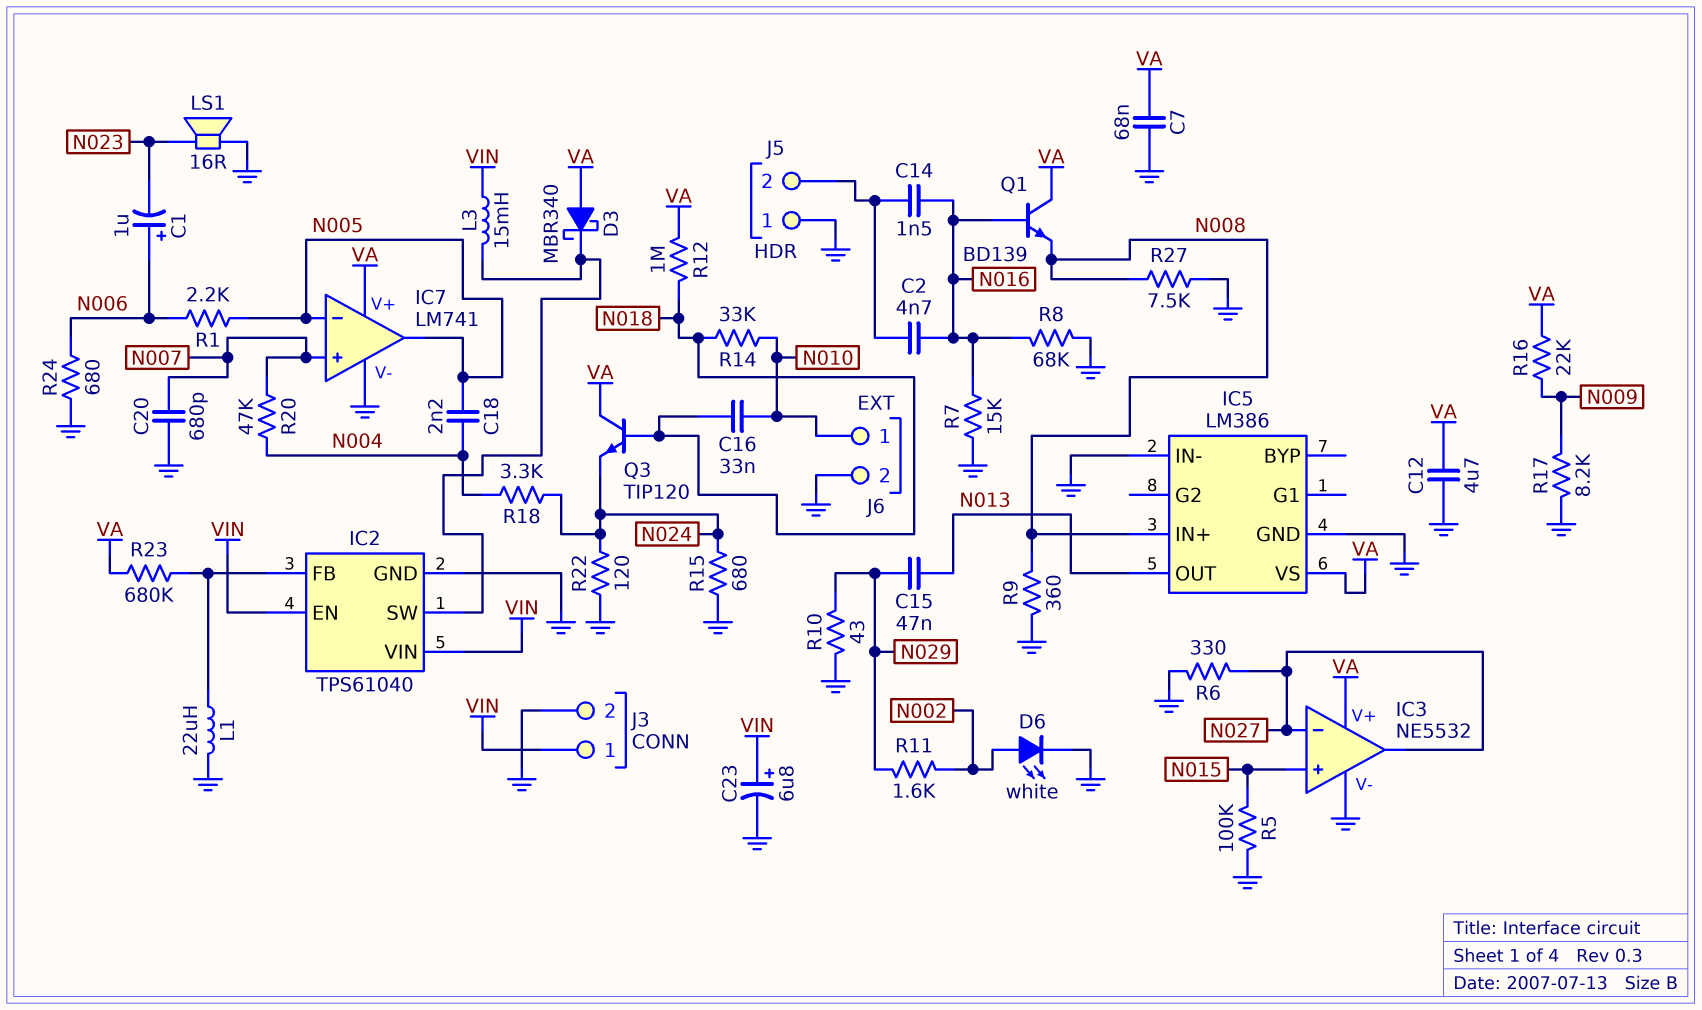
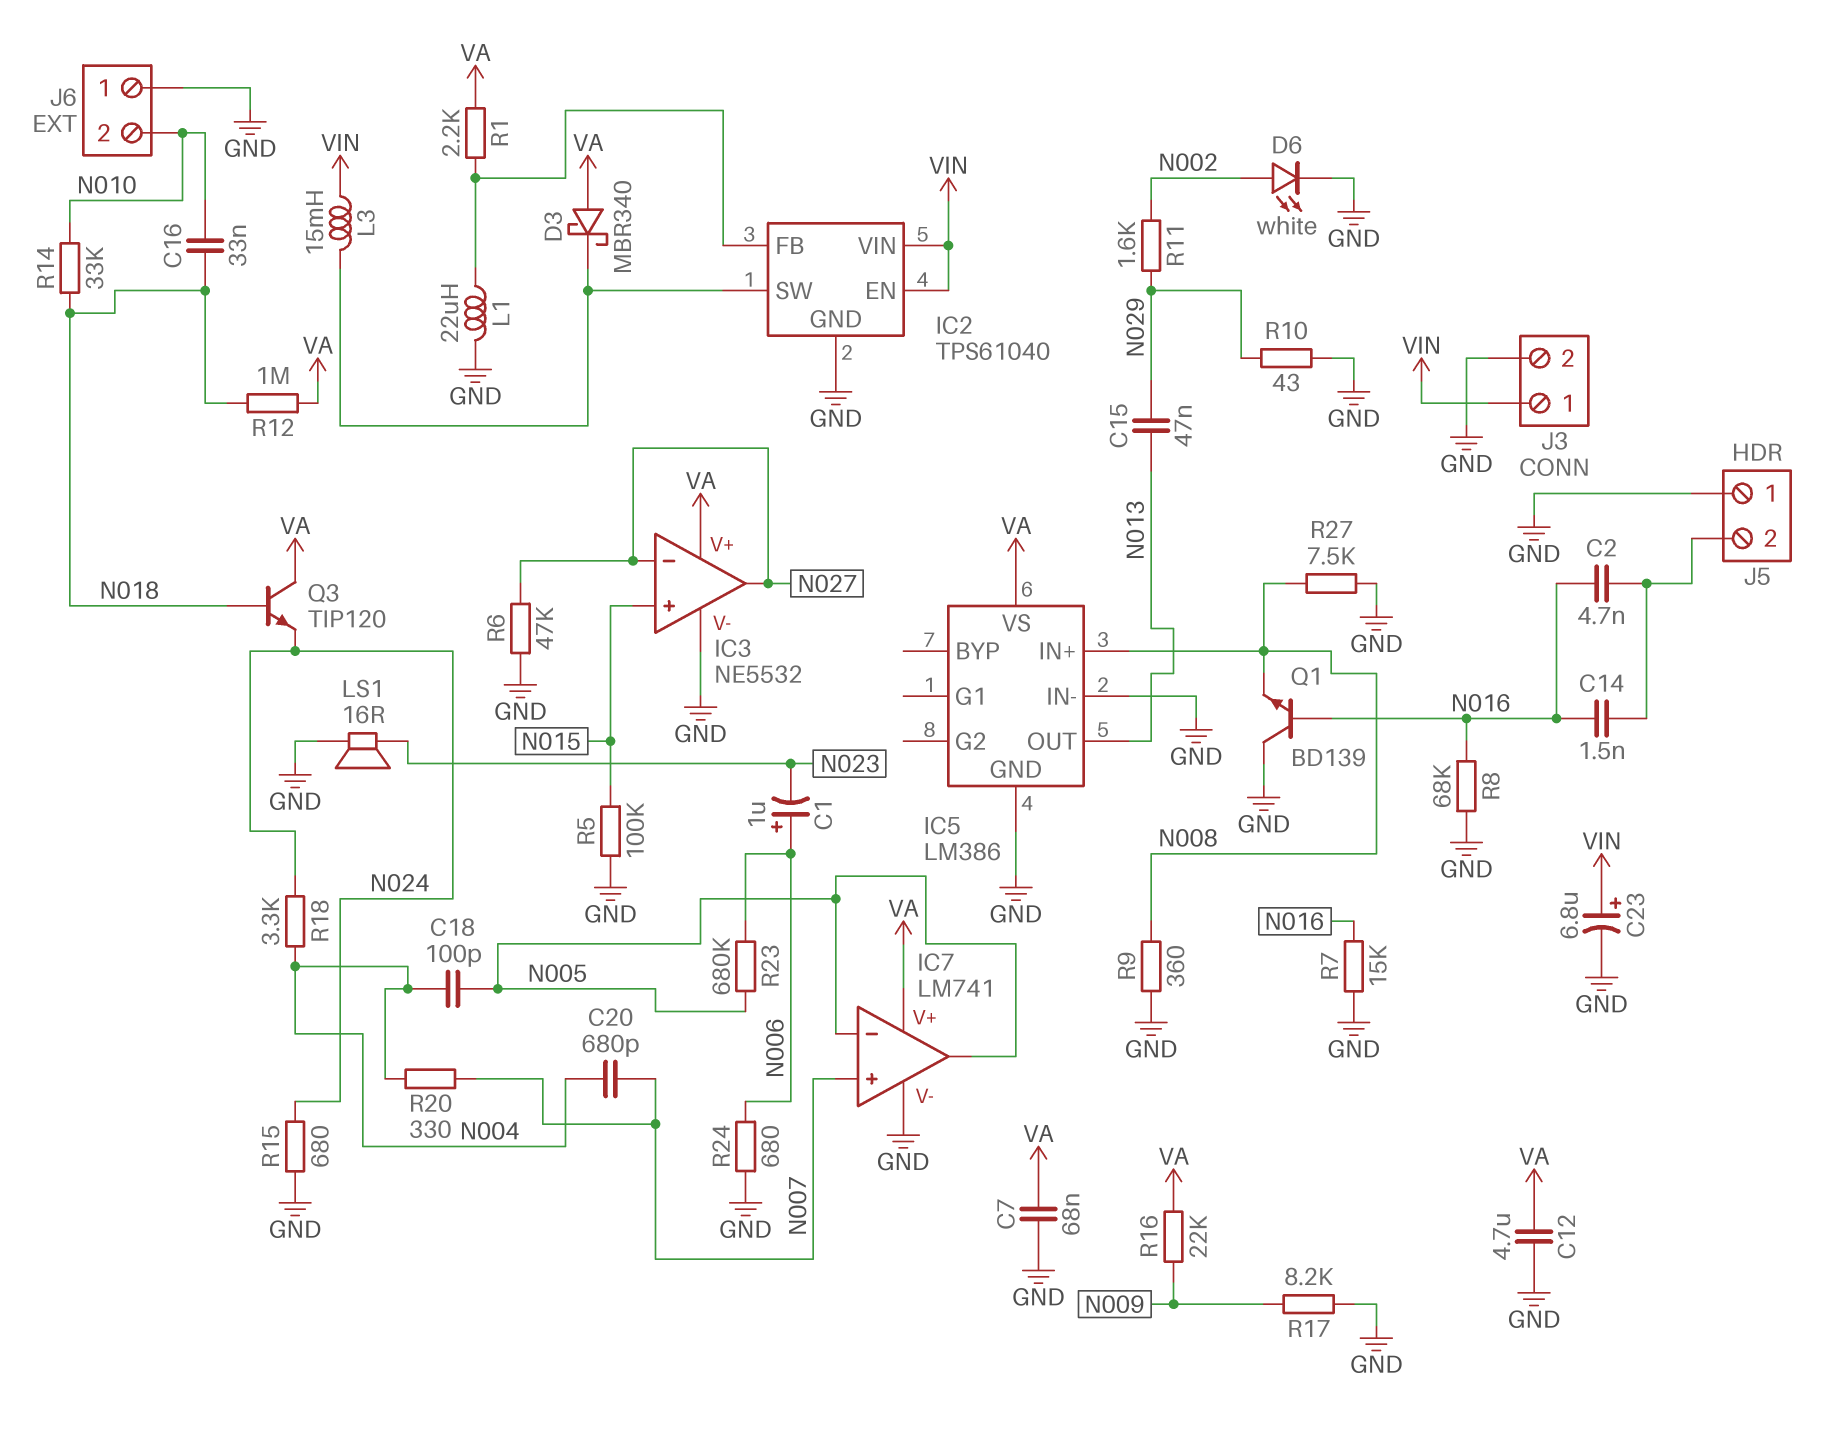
C18: 2.2nF (N004, N005) -> 100pF (N004, N005)
C20: 680pF (GND, N007) -> 680pF (N004, N007)
J6 pin 1: N010 -> GND
J6 pin 2: GND -> N010
Q1: NPN BD139 (B N016, C VA, E N008) -> NPN BD139 (B N016, C GND, E N008)
R1: 2.2k (N005, N006) -> 2.2k (IC2/FB, VA)
R6: 330 (GND, N027) -> 47k (GND, N027)
R20: 47k (N004, N007) -> 330 (N004, N007)
R22: 120 (GND, N024) -> none
R23: 680k (IC2/FB, VA) -> 680k (N005, N006)

